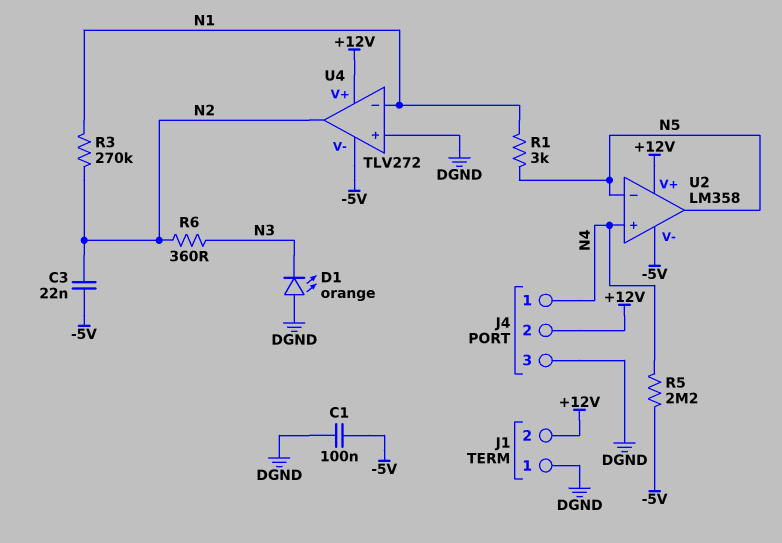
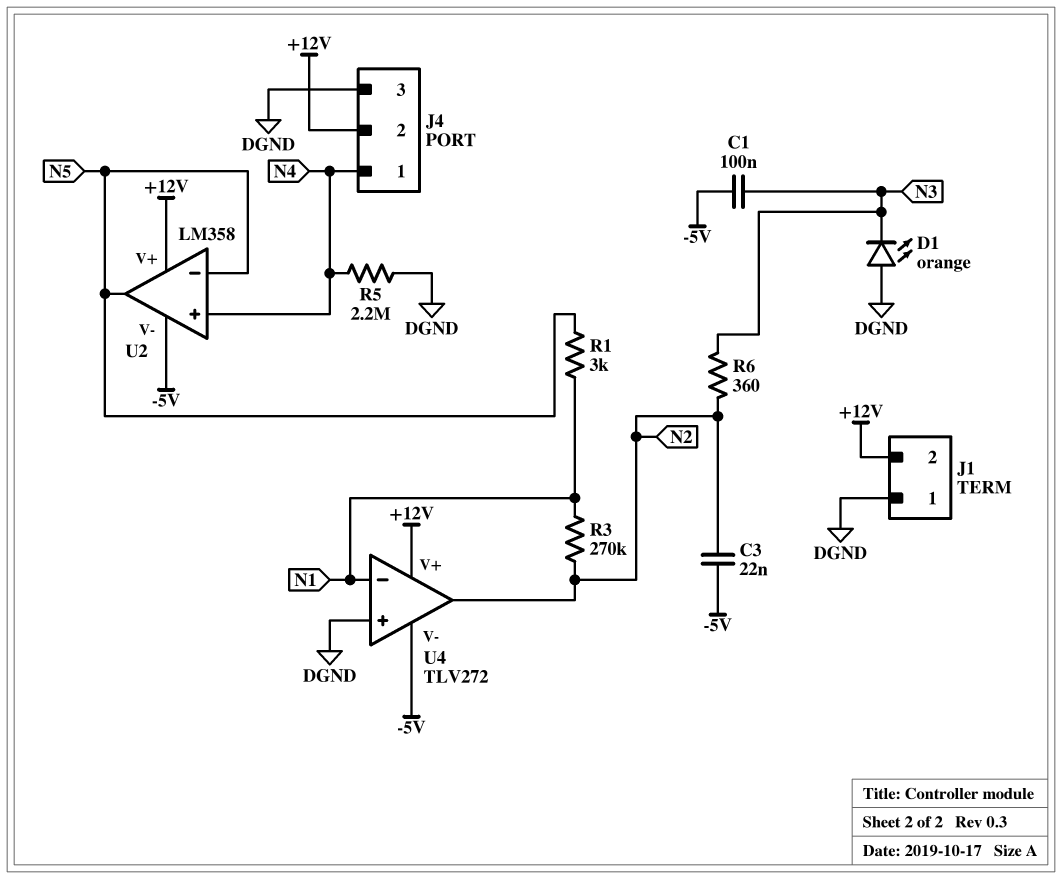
C1: 100nF (-5V, DGND) -> 100nF (-5V, N3)
R5: 2.2M (-5V, N4) -> 2.2M (DGND, N4)

